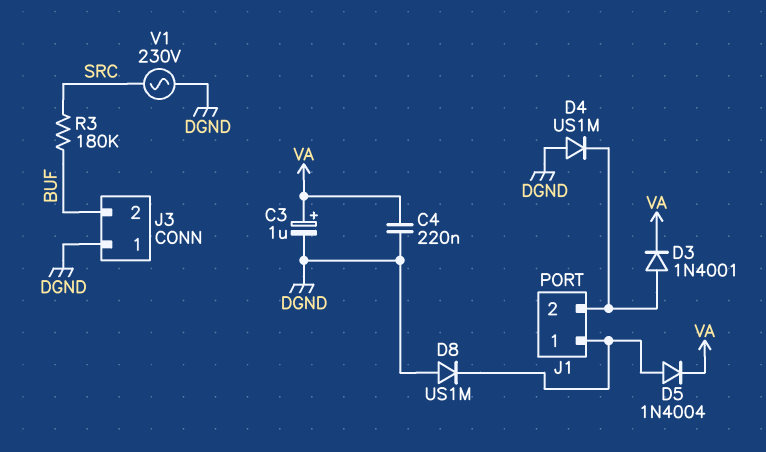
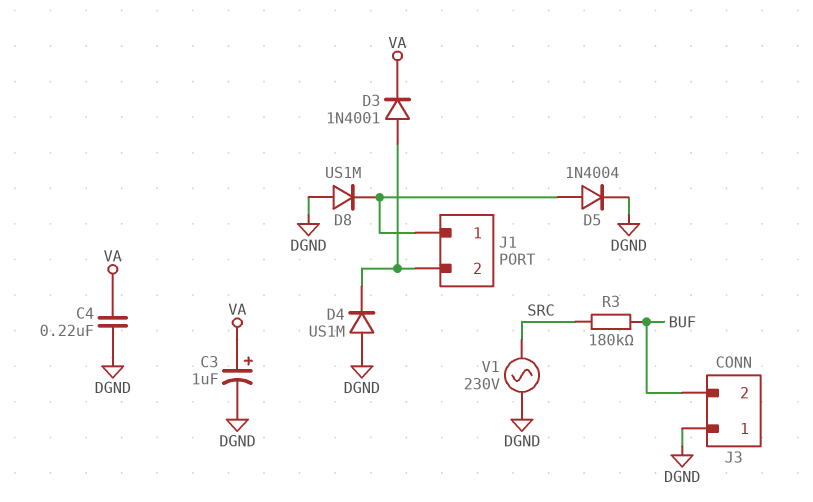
D5: diode 1N4004 (A J1/1, K VA) -> diode 1N4004 (A J1/1, K DGND)

